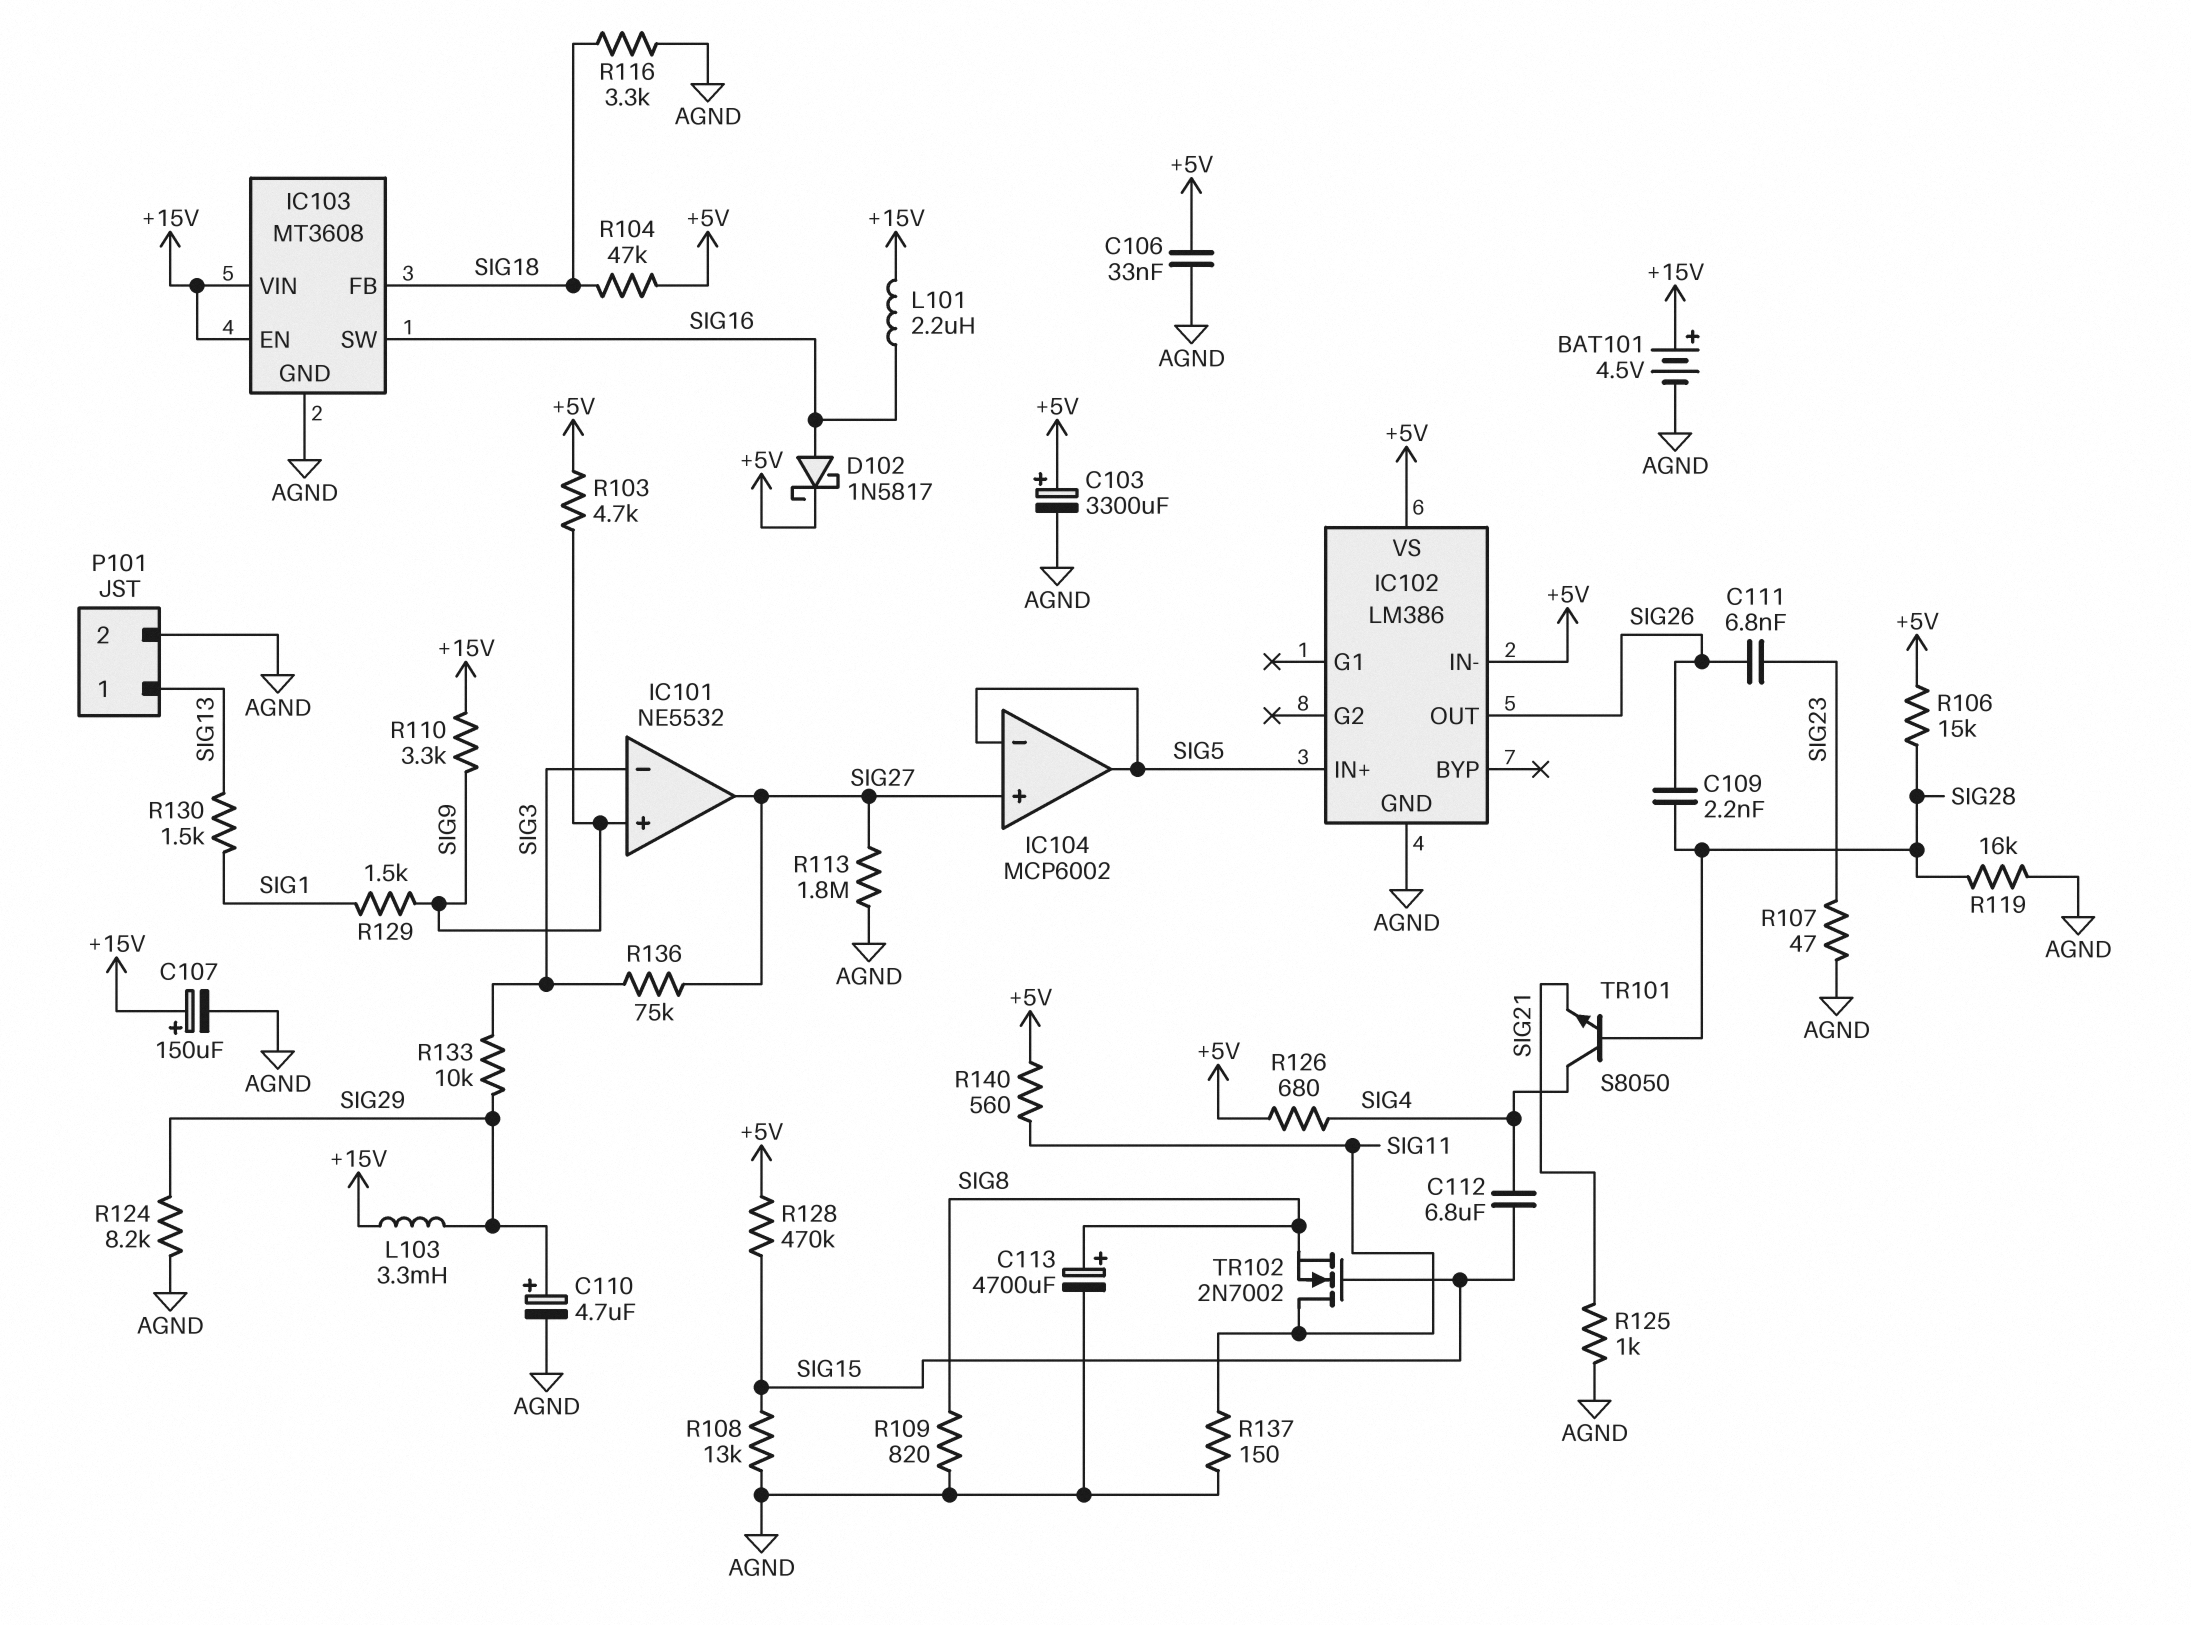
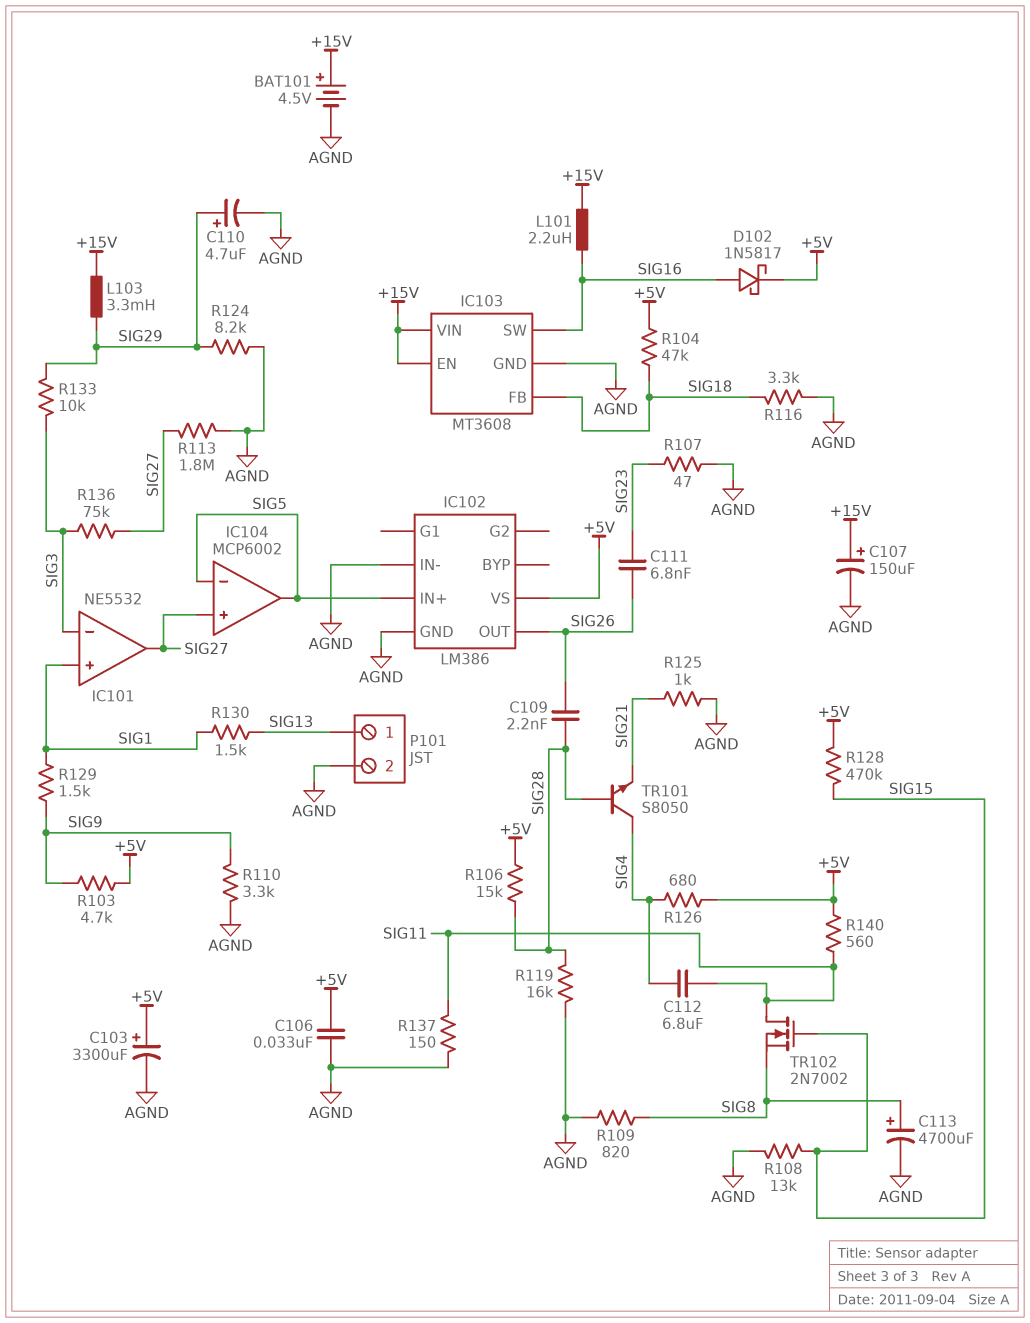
C112: 6.8uF (SIG4, SIG15) -> 6.8uF (SIG4, SIG11)
IC101 pin in+: SIG9 -> SIG1
IC102 pin IN-: +5V -> AGND
R110: 3.3k (+15V, SIG9) -> 3.3k (AGND, SIG9)

